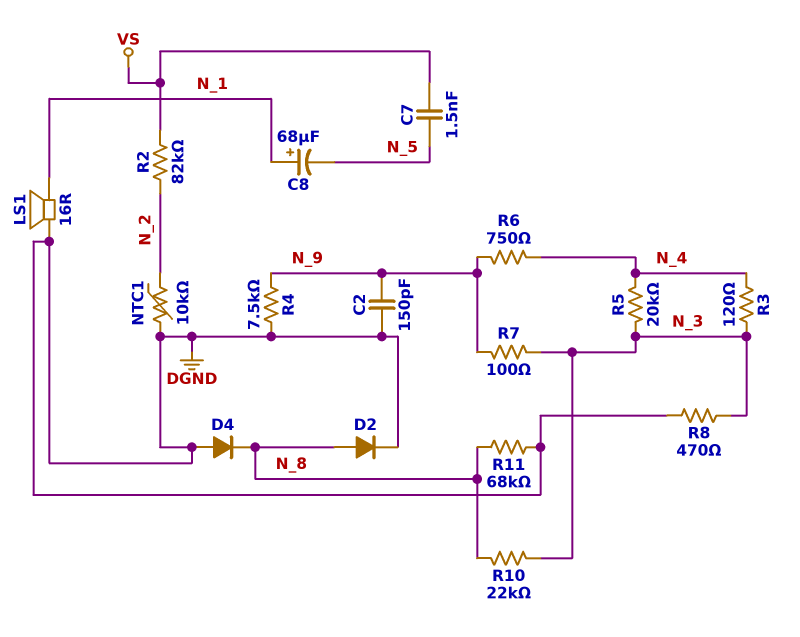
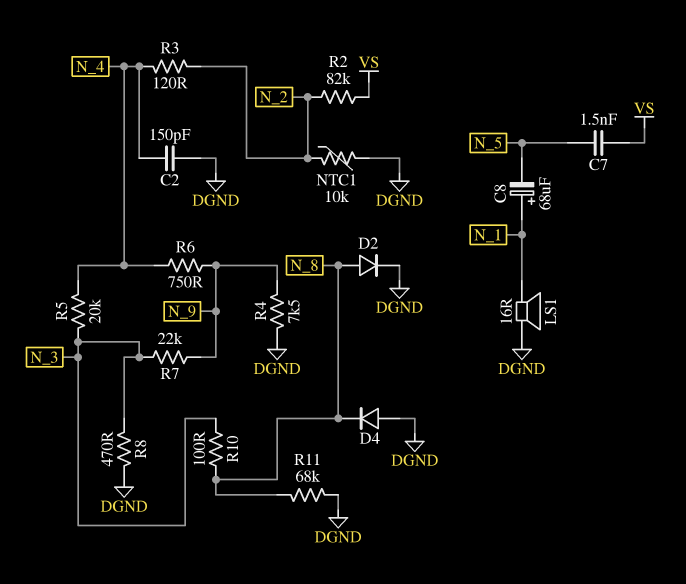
C2: 150pF (DGND, N_9) -> 150pF (DGND, N_4)
R3: 120 (N_3, N_4) -> 120 (N_2, N_4)
R7: 100 (N_3, N_9) -> 22k (N_3, N_9)
R10: 22k (N_3, N_8) -> 100 (N_3, N_8)

